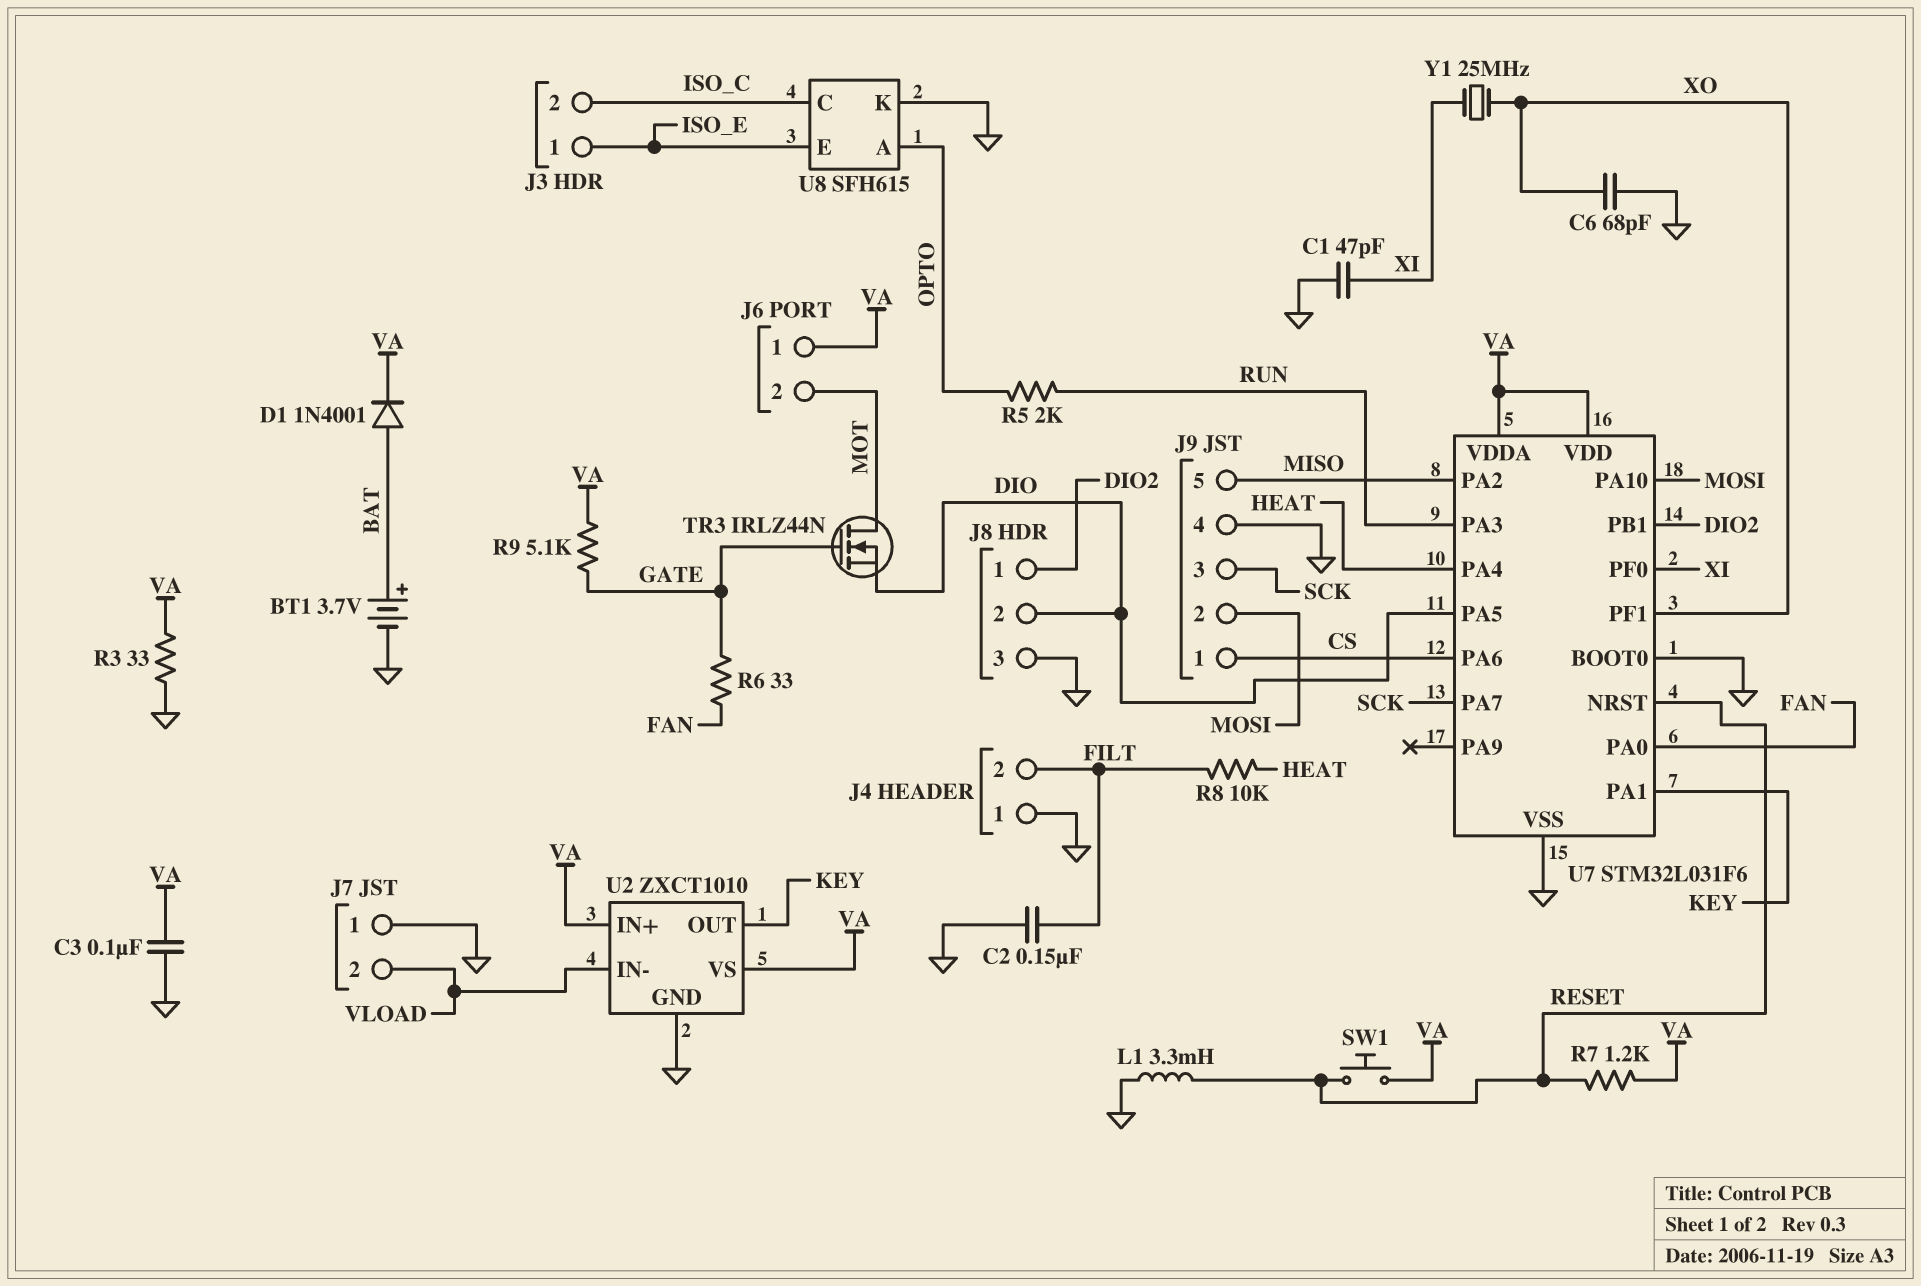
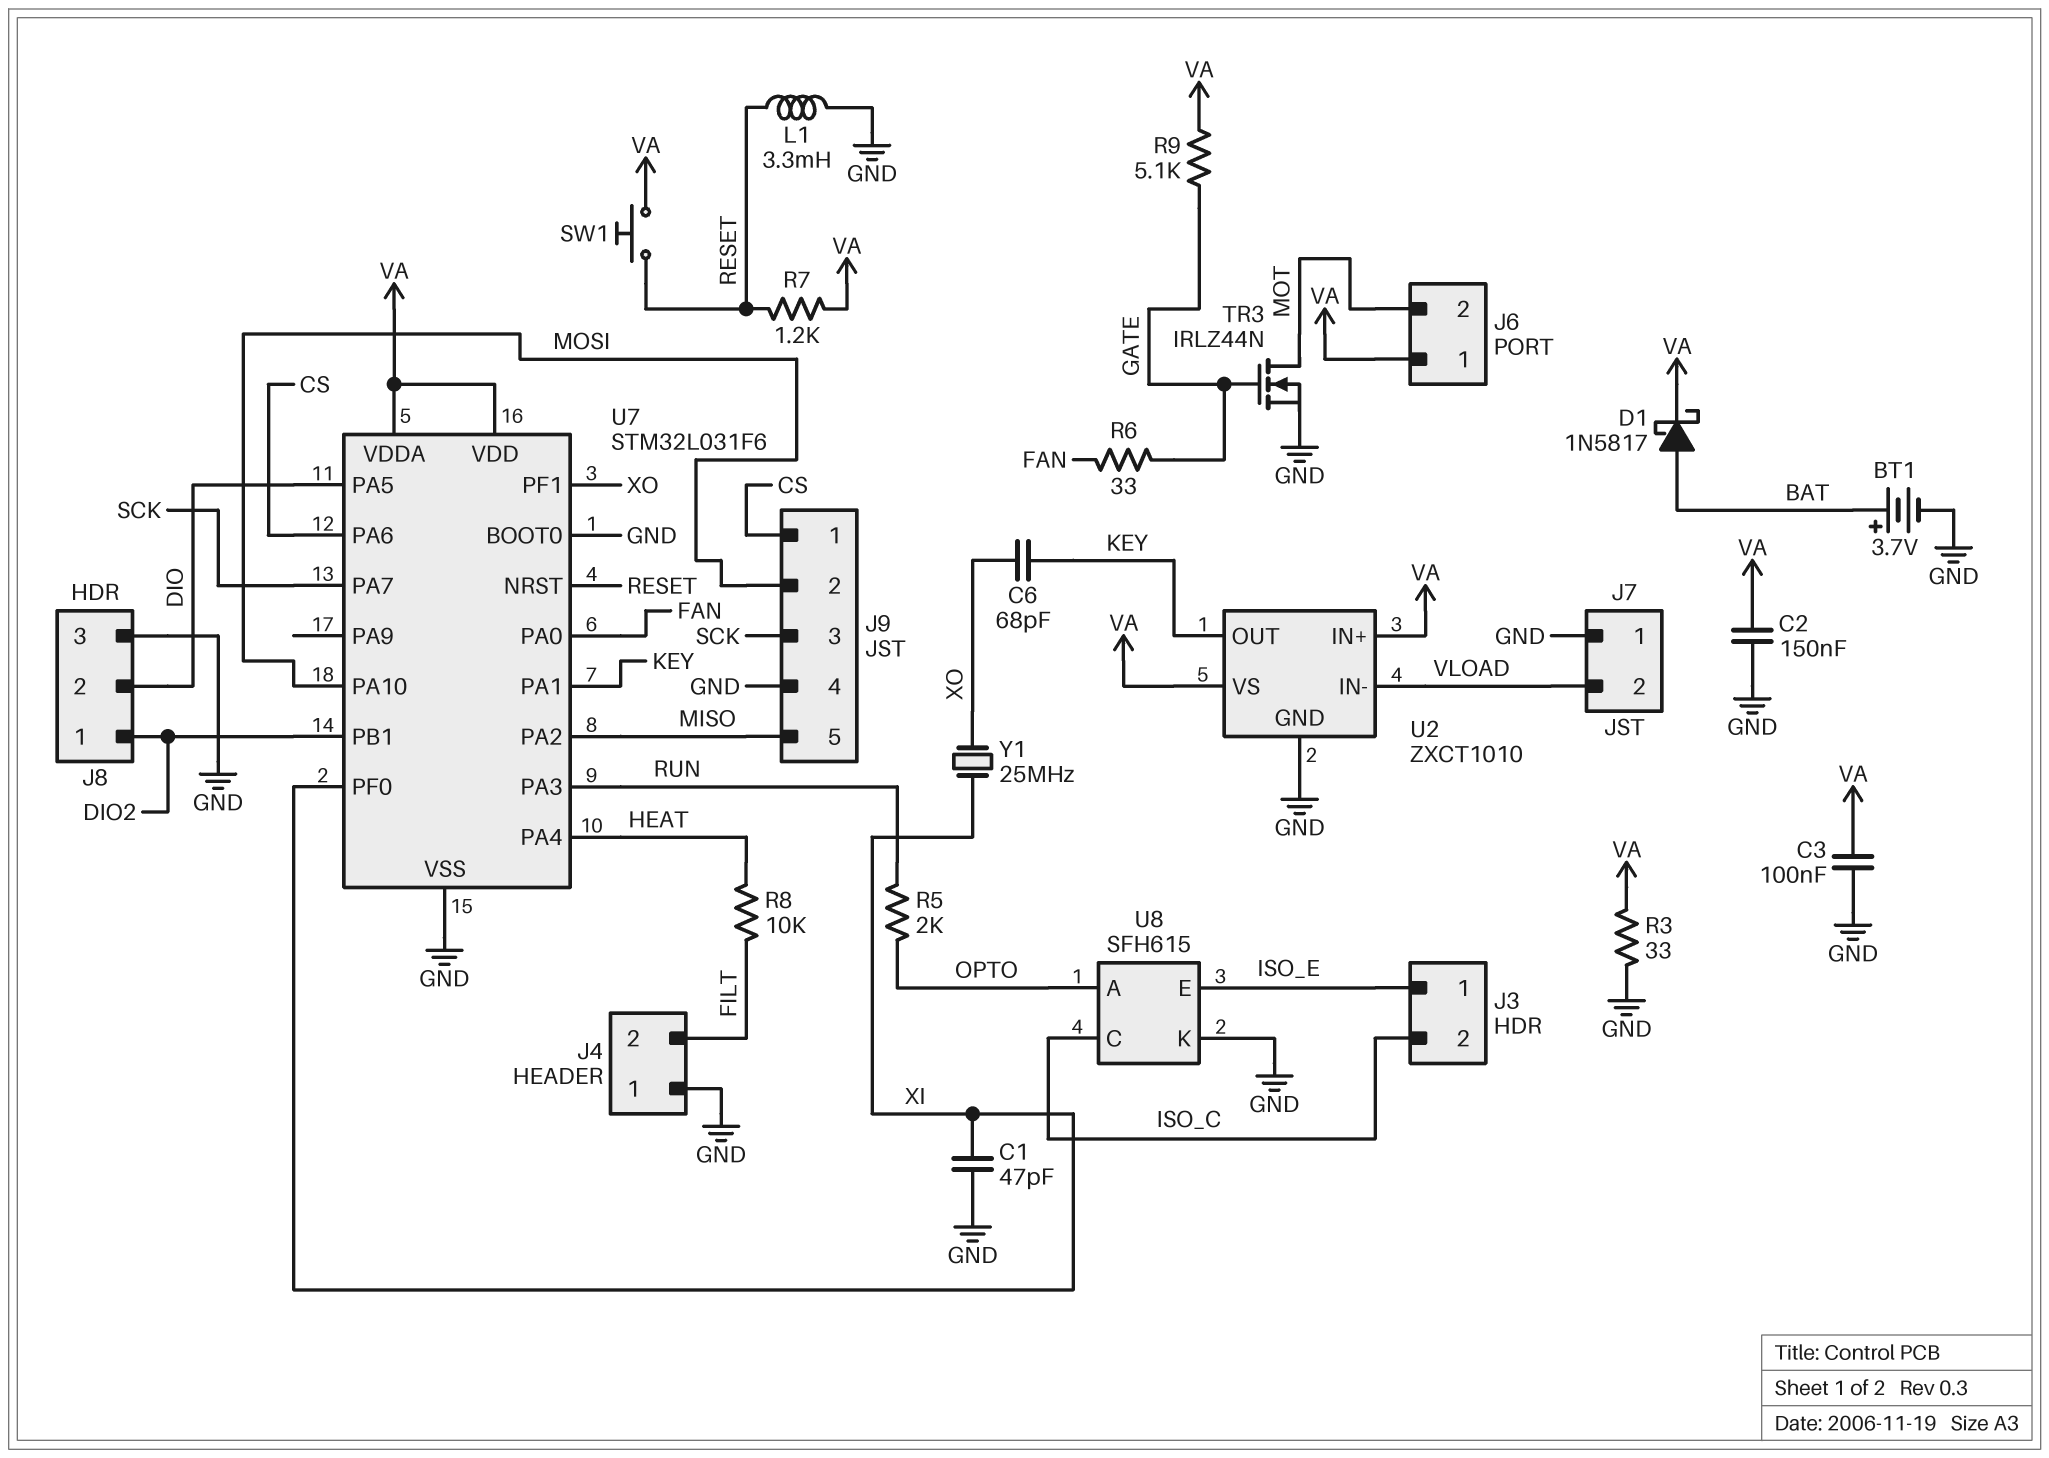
C2: 150nF (FILT, GND) -> 150nF (GND, VA)
C6: 68pF (GND, XO) -> 68pF (KEY, XO)
D1: diode 1N4001 (A BAT, K VA) -> schottky 1N5817 (A BAT, K VA)
TR3: NMOS IRLZ44N (G GATE, D MOT, S DIO) -> NMOS IRLZ44N (G GATE, D MOT, S GND)

